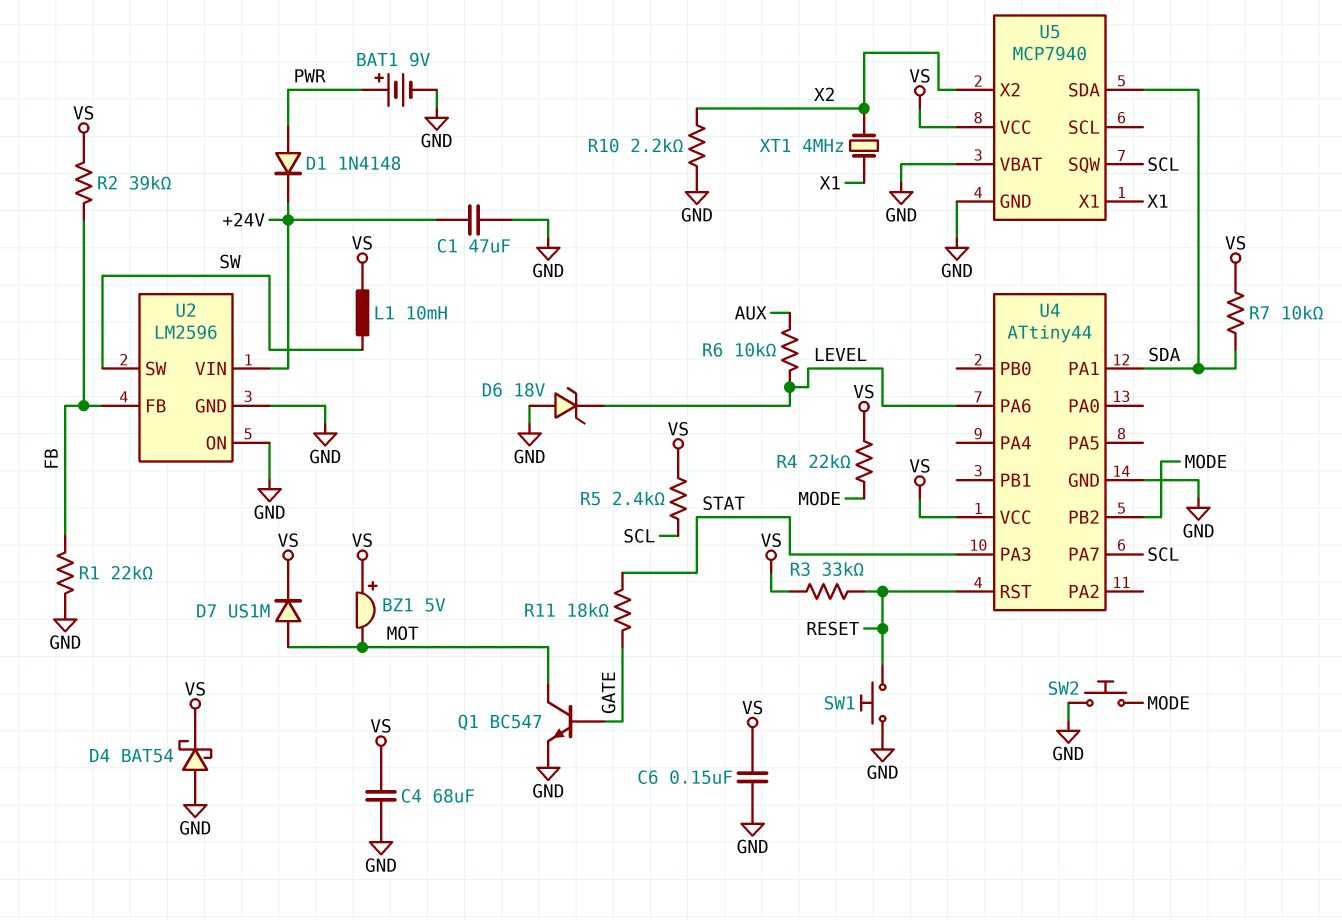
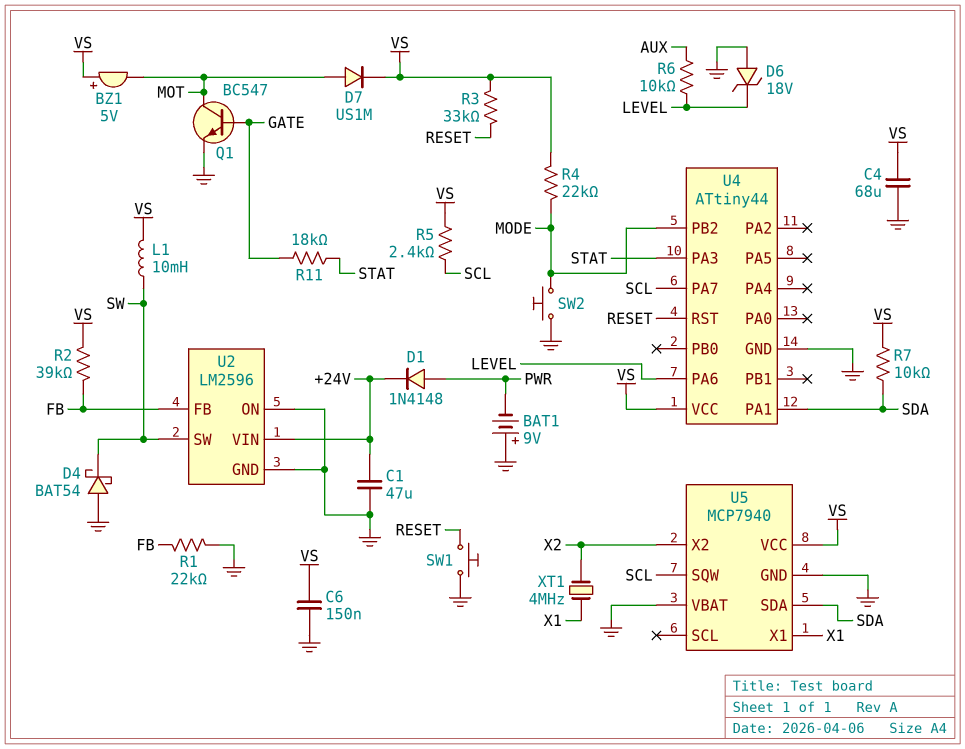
BAT1: 9V (plus PWR, minus GND) -> 9V (plus GND, minus PWR)
D4: schottky BAT54 (A GND, K VS) -> schottky BAT54 (A GND, K SW)
R10: 2.2k (GND, X2) -> none

